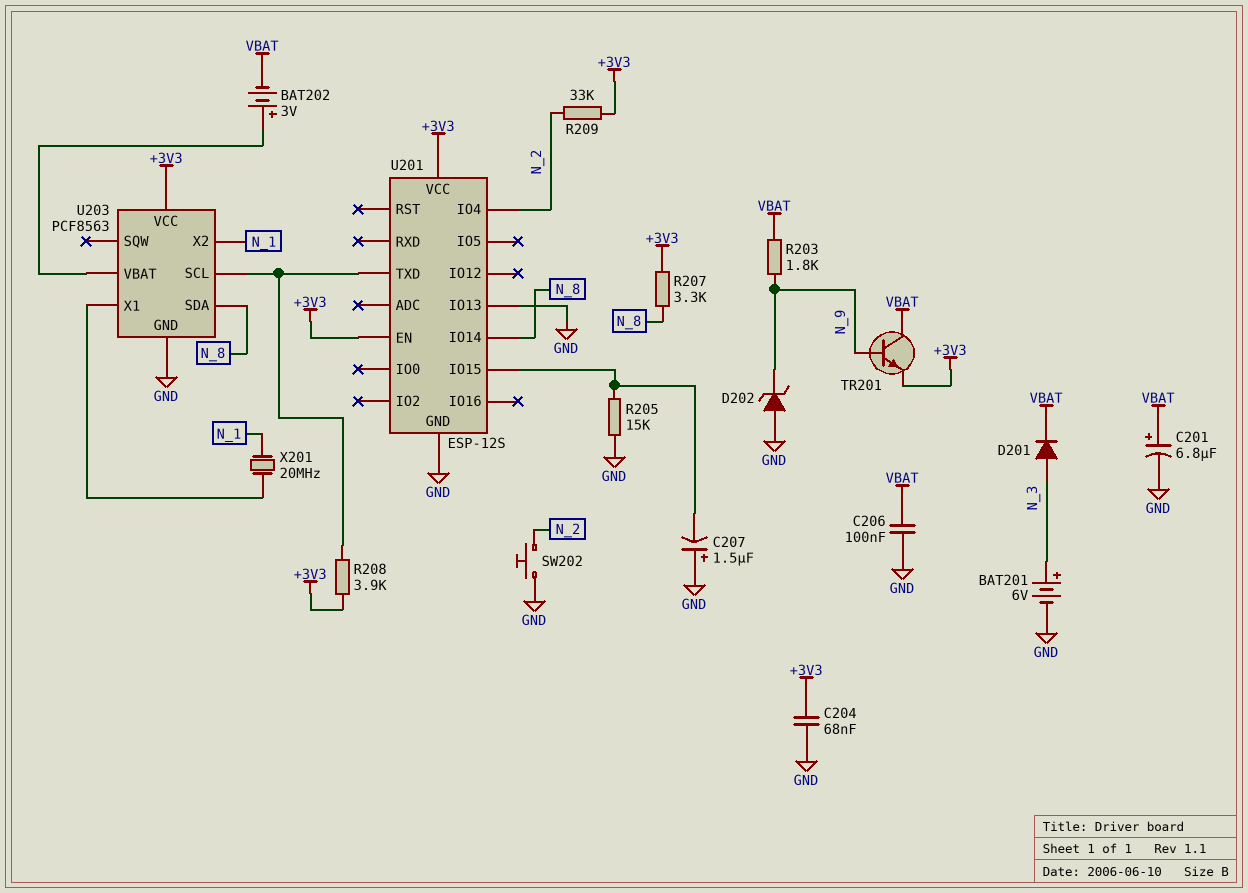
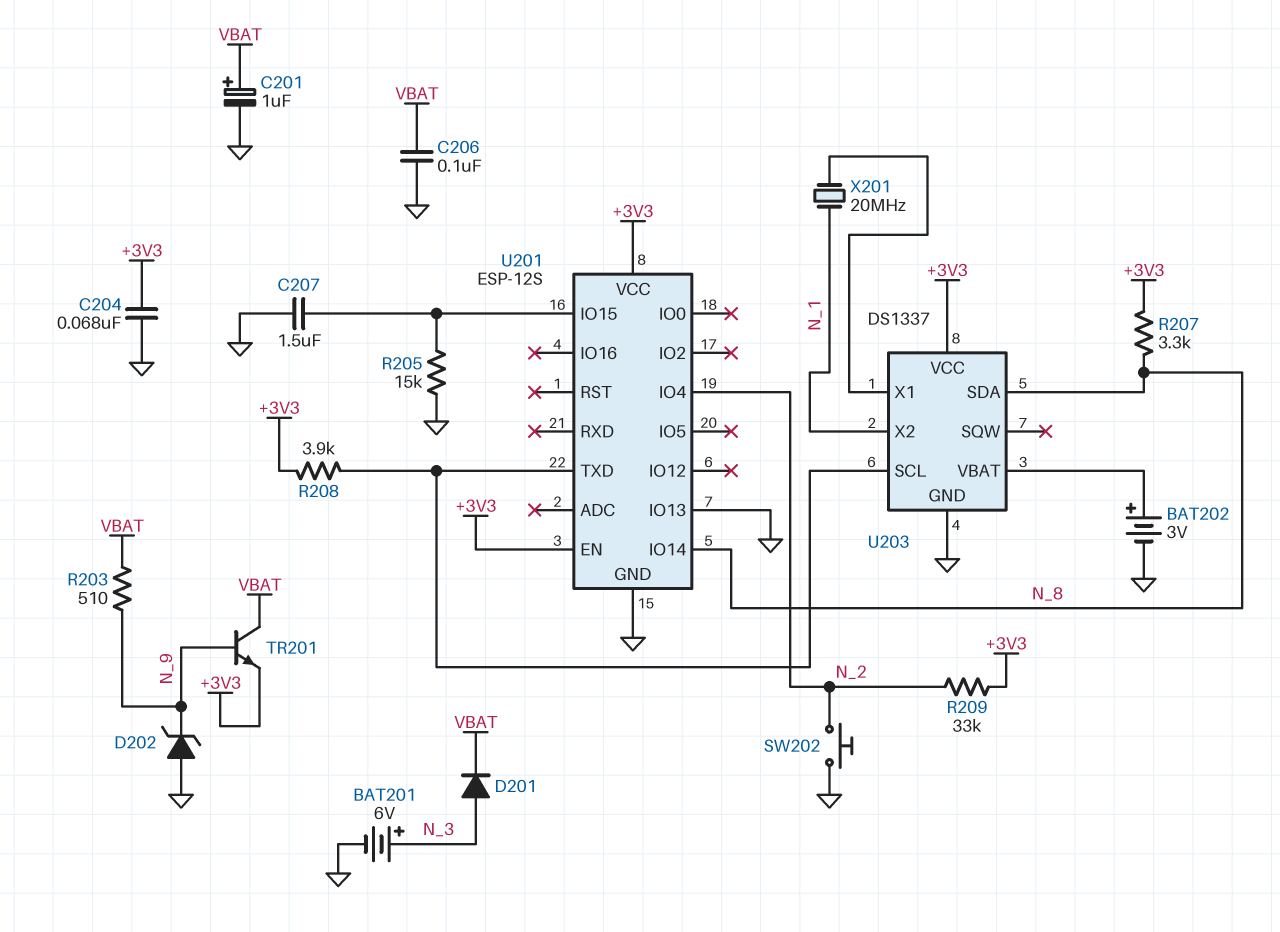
BAT202: 3V (plus U203/VBAT, minus VBAT) -> 3V (plus U203/VBAT, minus GND)
C201: 6.8uF (plus VBAT, minus GND) -> 1uF (plus VBAT, minus GND)
C207: 1.5uF (plus GND, minus U201/IO15) -> 1.5uF (GND, U201/IO15)
R203: 1.8k (N_9, VBAT) -> 510 (N_9, VBAT)
U203: PCF8563 -> DS1337

